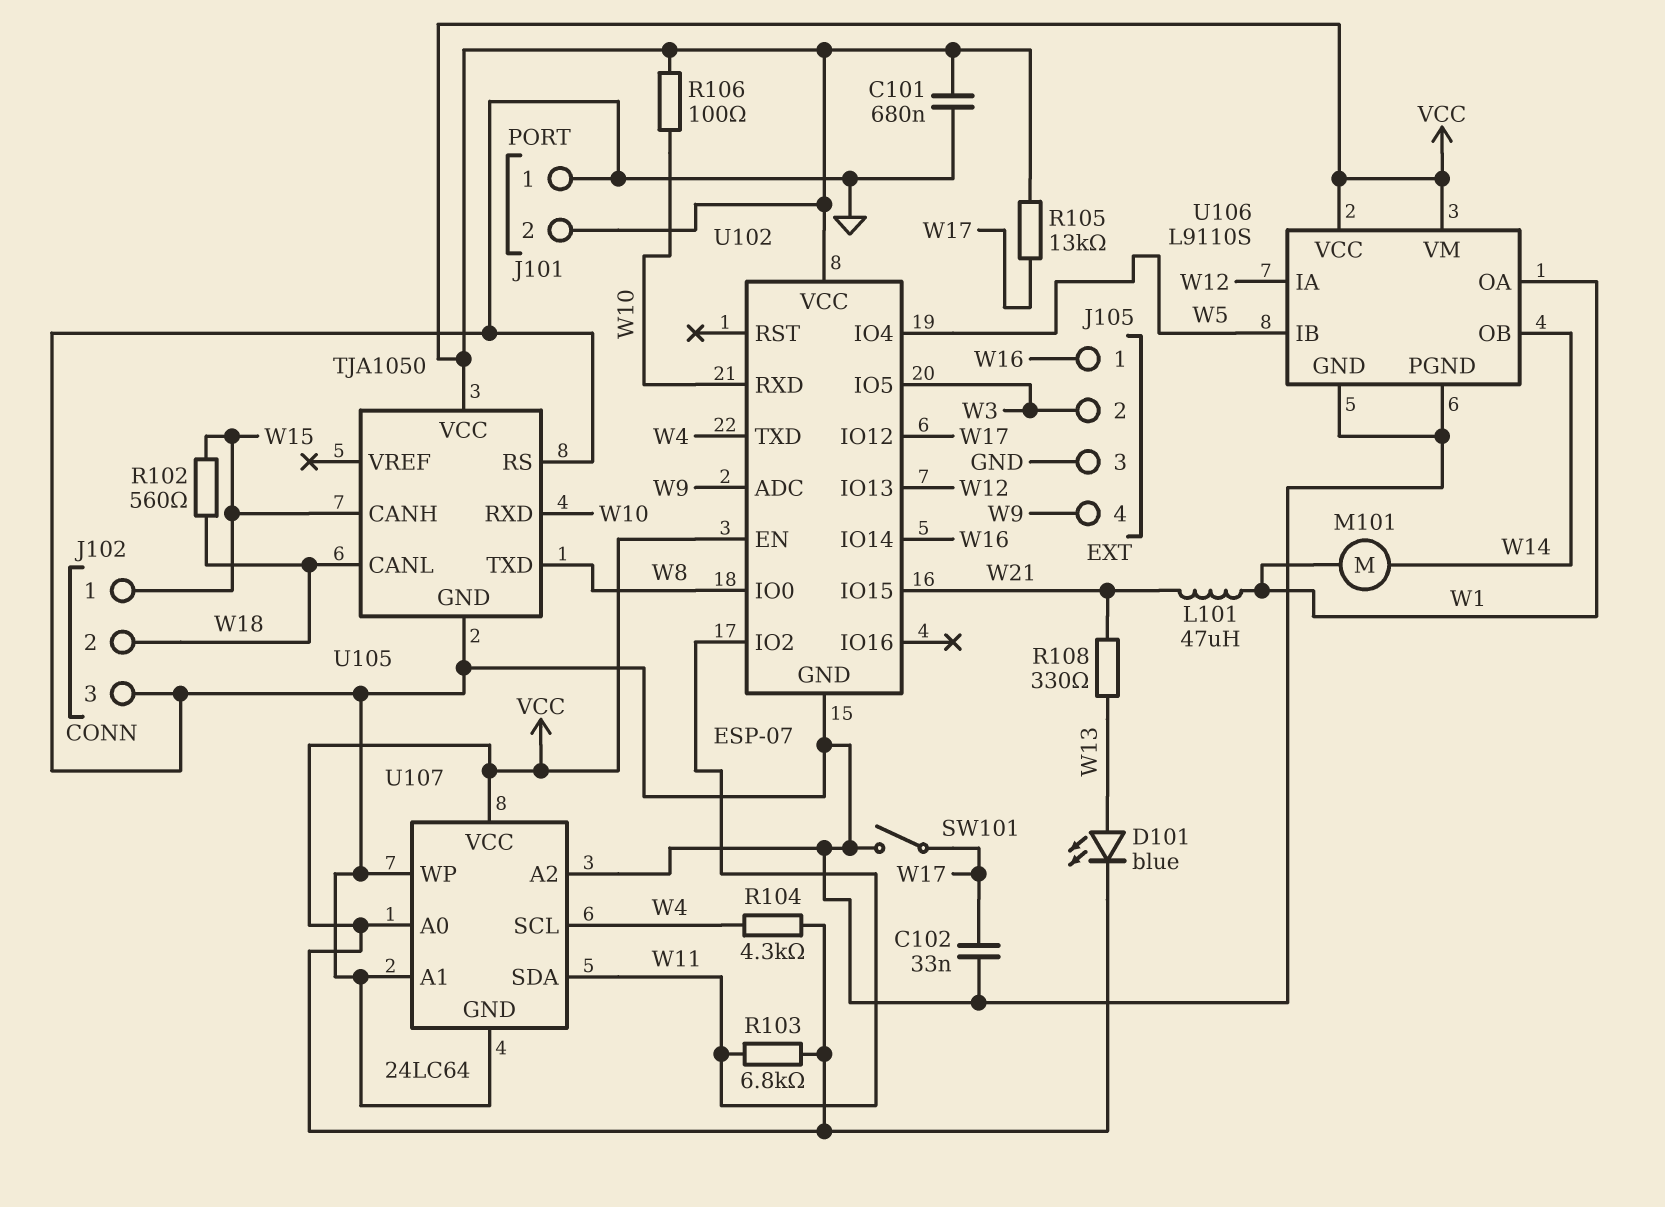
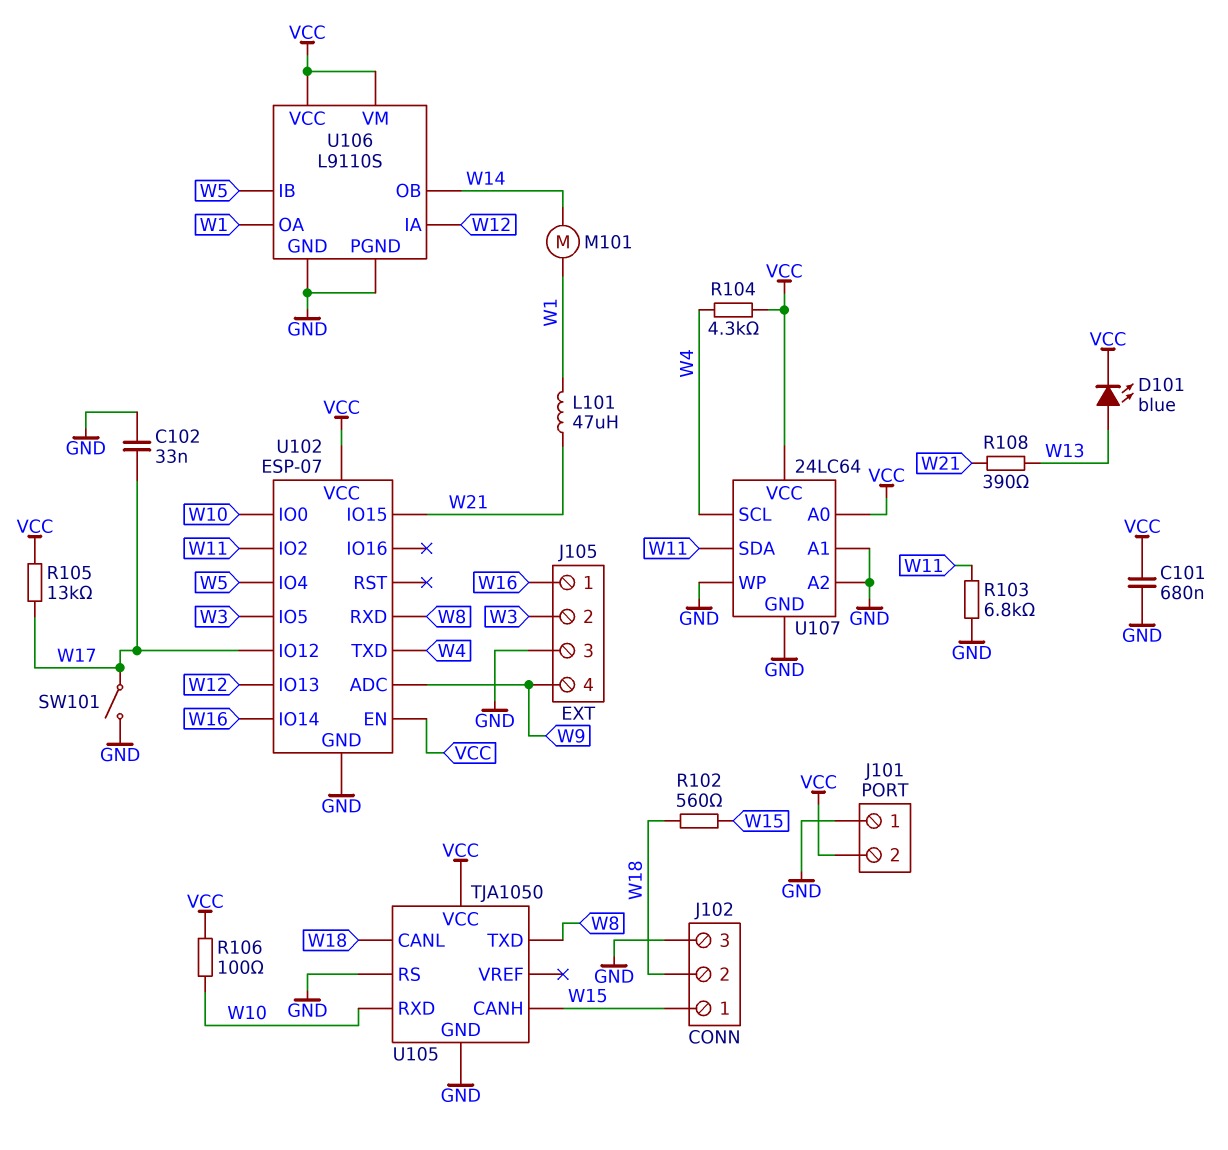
R103: 6.8k (VCC, W11) -> 6.8k (GND, W11)
R108: 330 (W13, W21) -> 390 (W13, W21)
U102 pin IO0: W8 -> W10
U102 pin RXD: W10 -> W8

